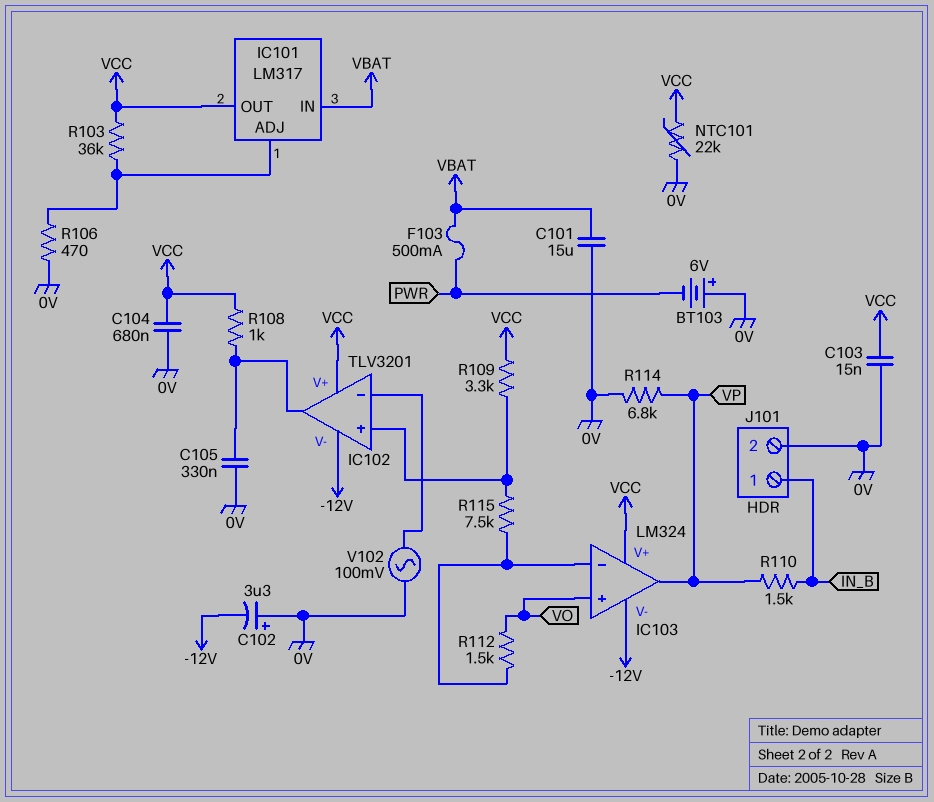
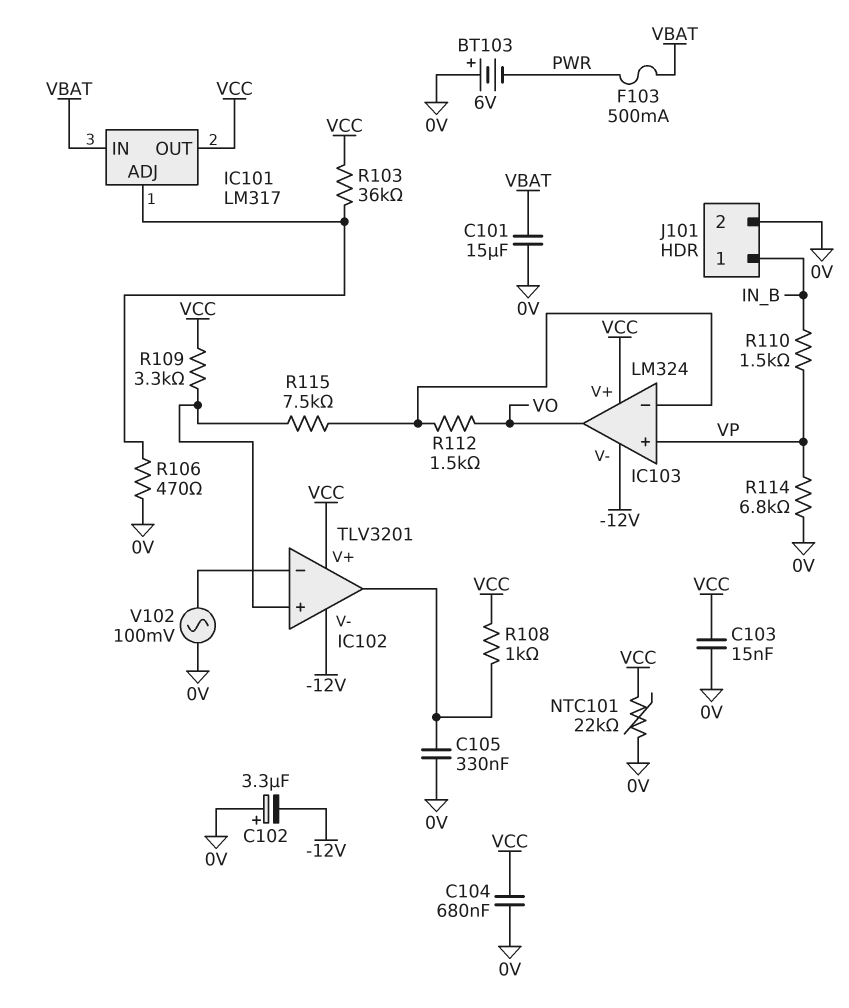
IC103 pin in+: VO -> VP
IC103 pin out: VP -> VO

